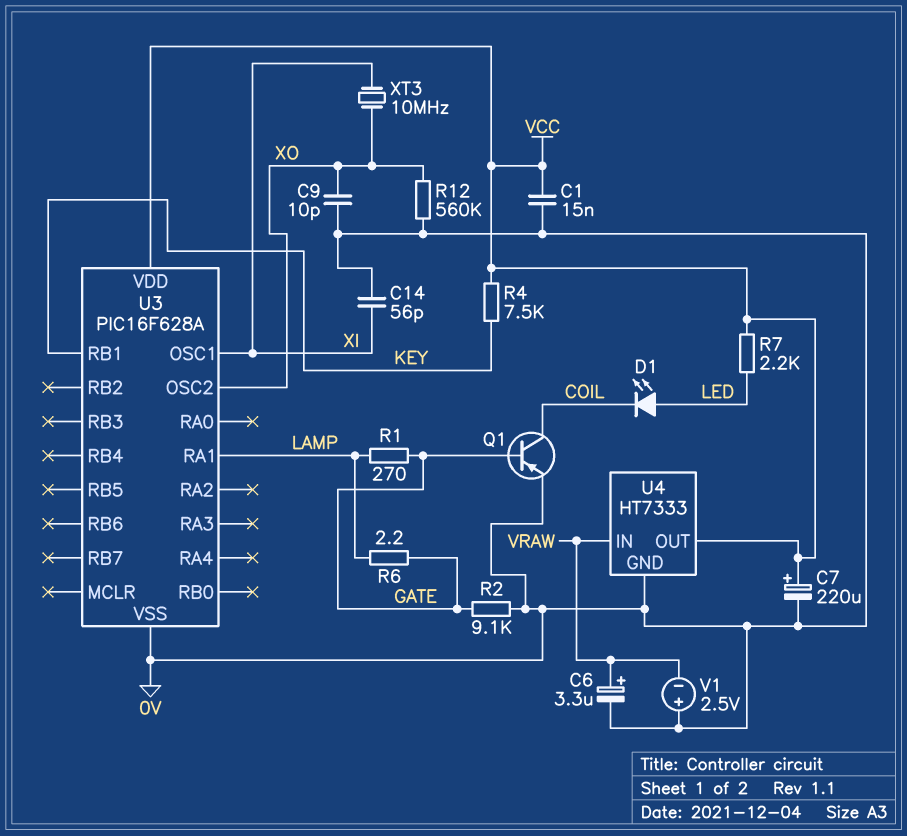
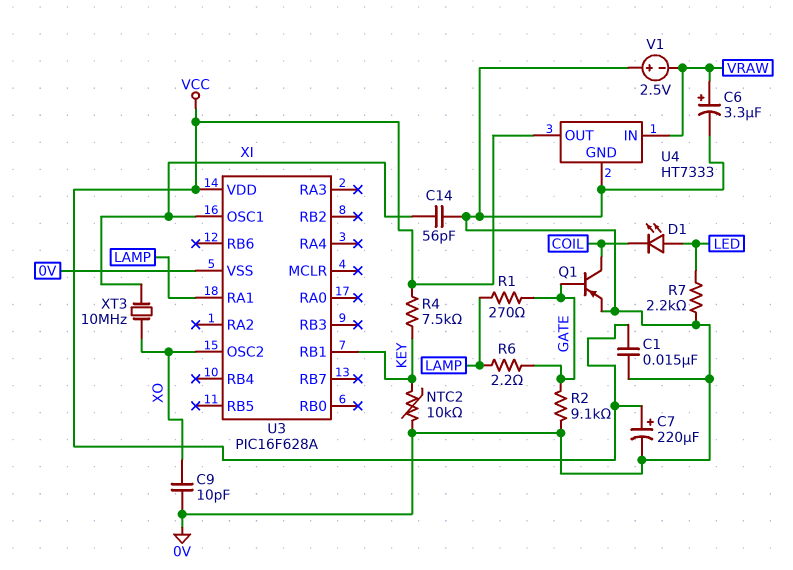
NTC2: none -> 10k (0V, KEY)
R7: 2.2k (LED, VCC) -> 2.2k (0V, LED)
R12: 560k (0V, XO) -> none

